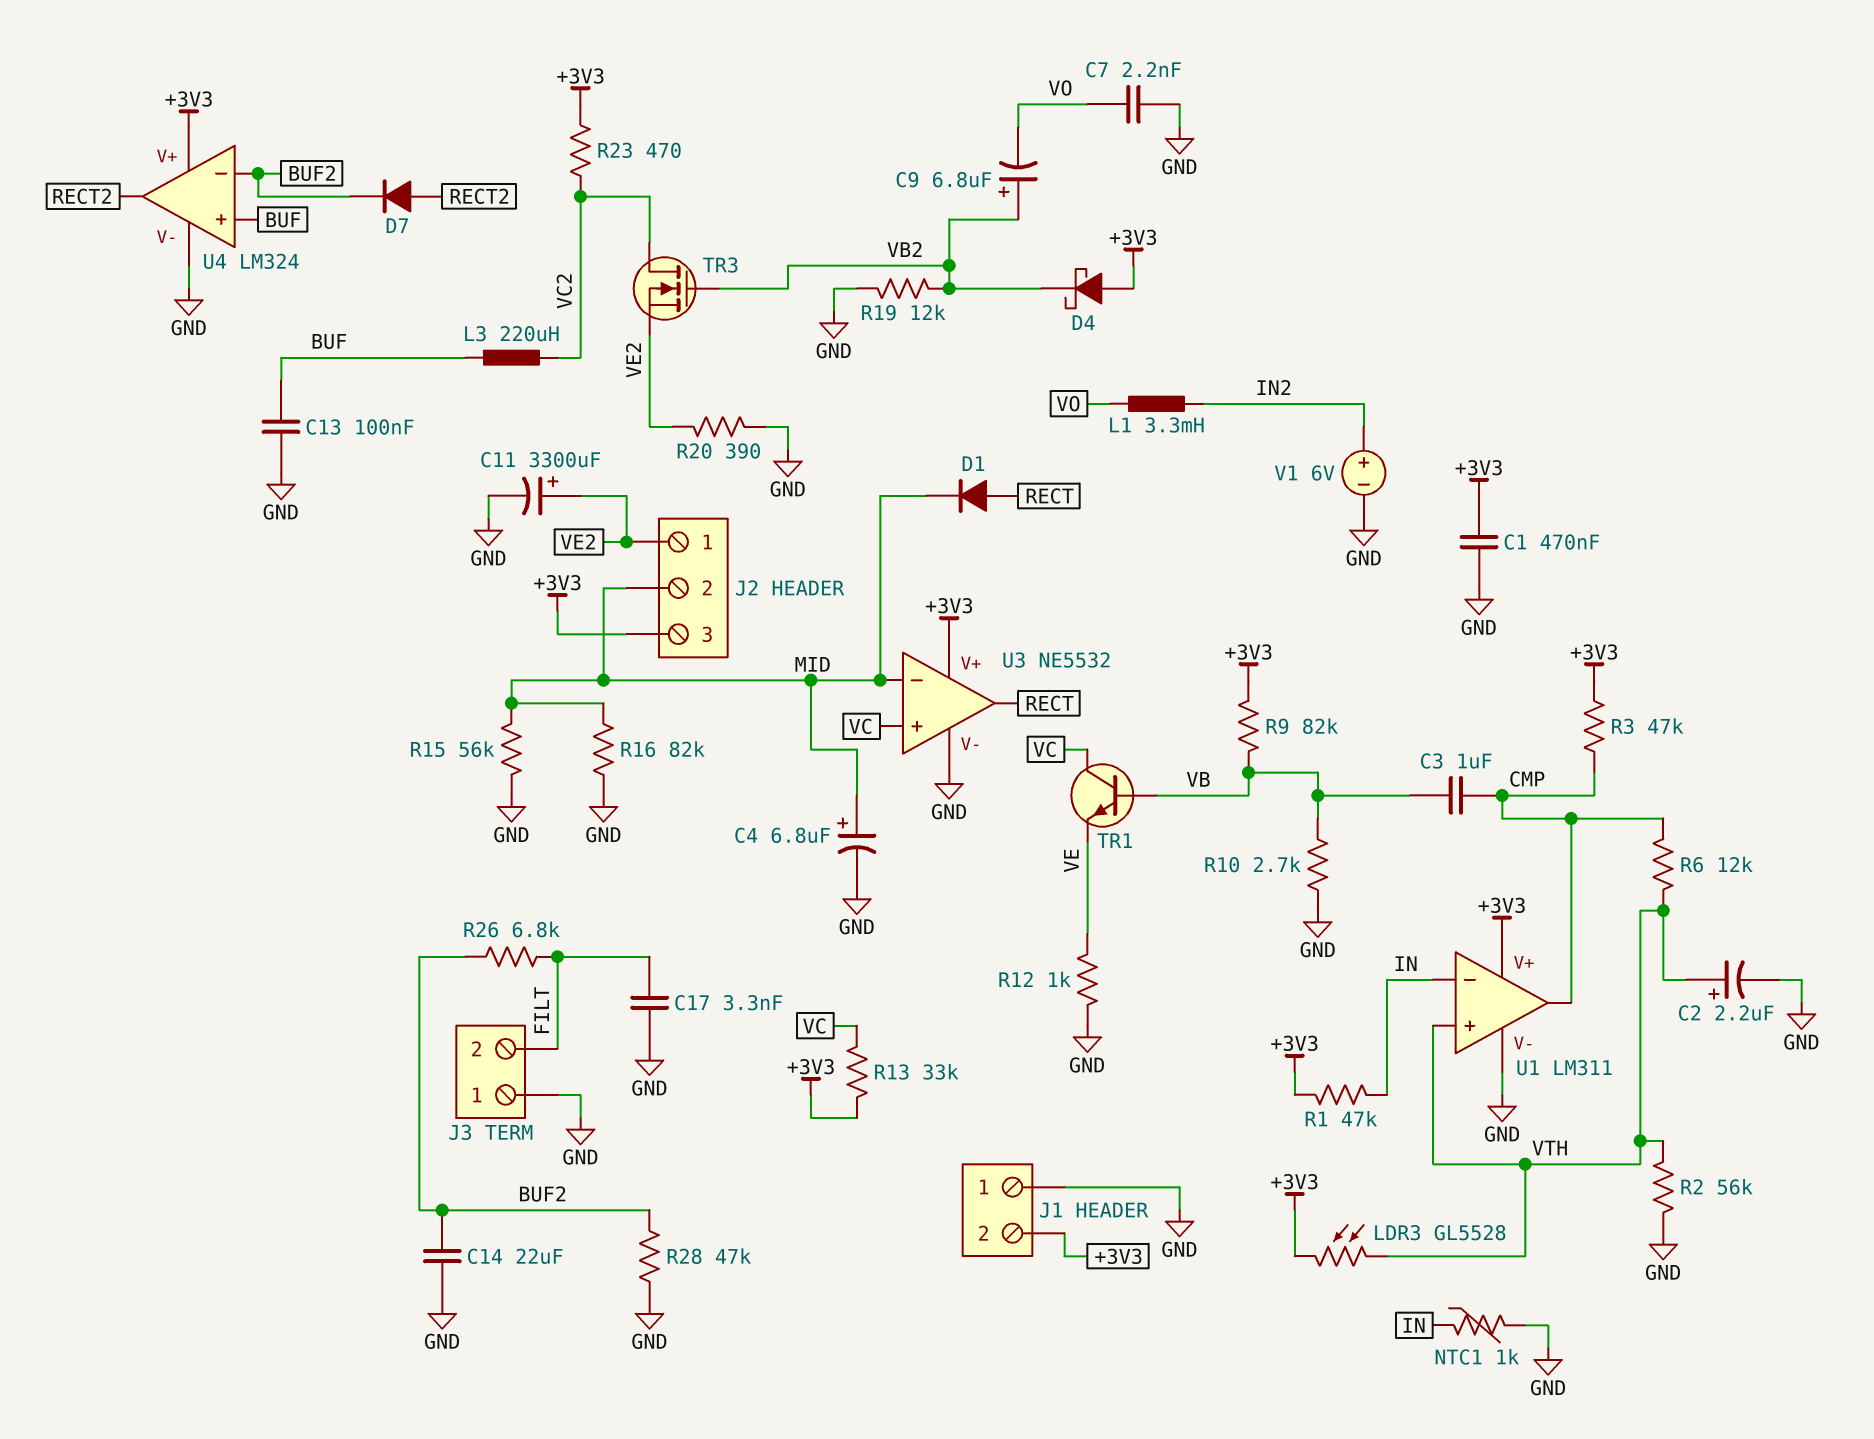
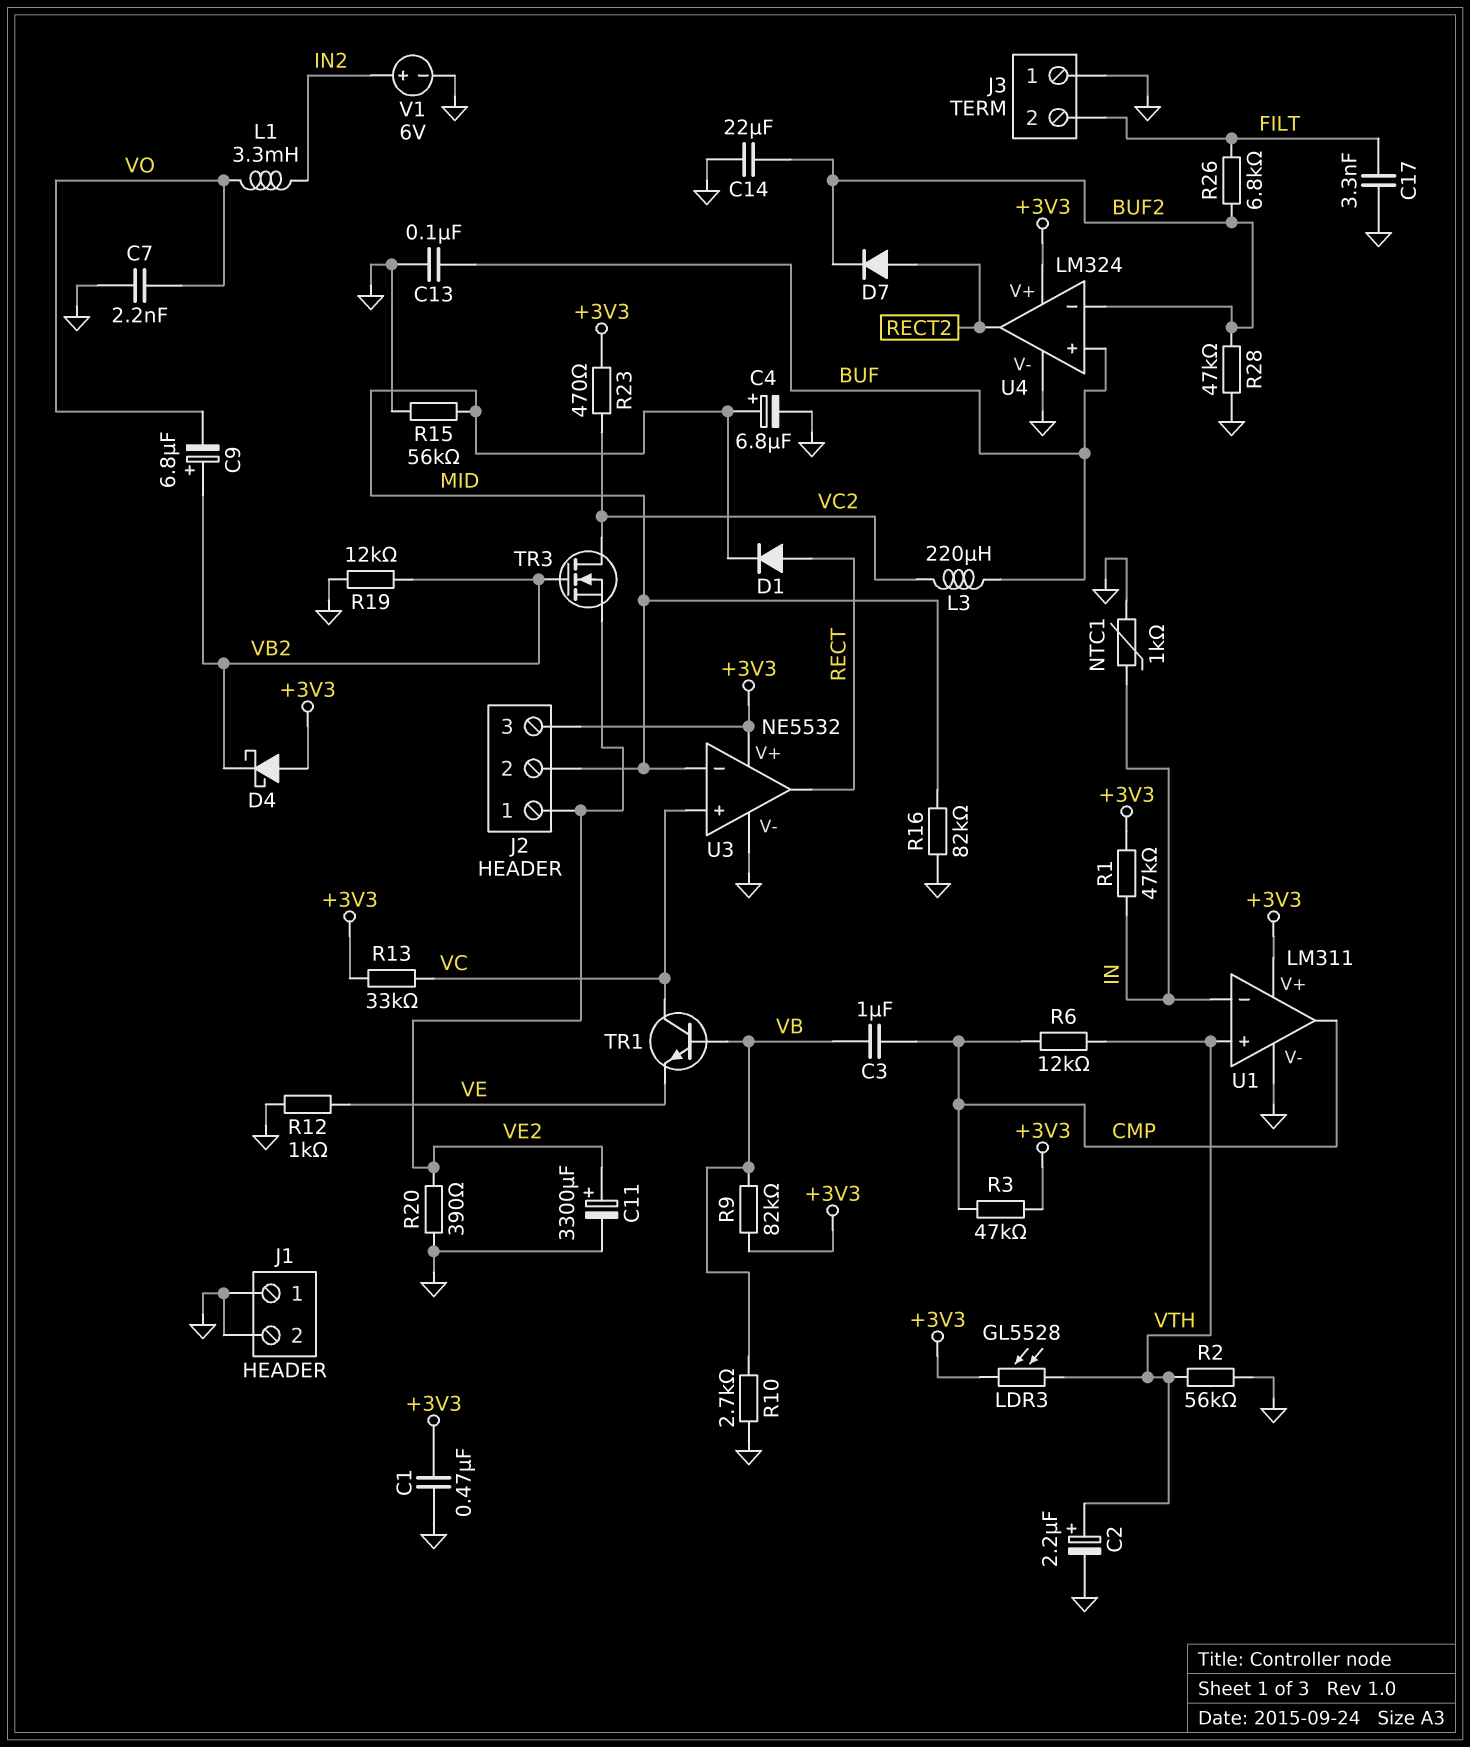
J1 pin 2: +3V3 -> GND

